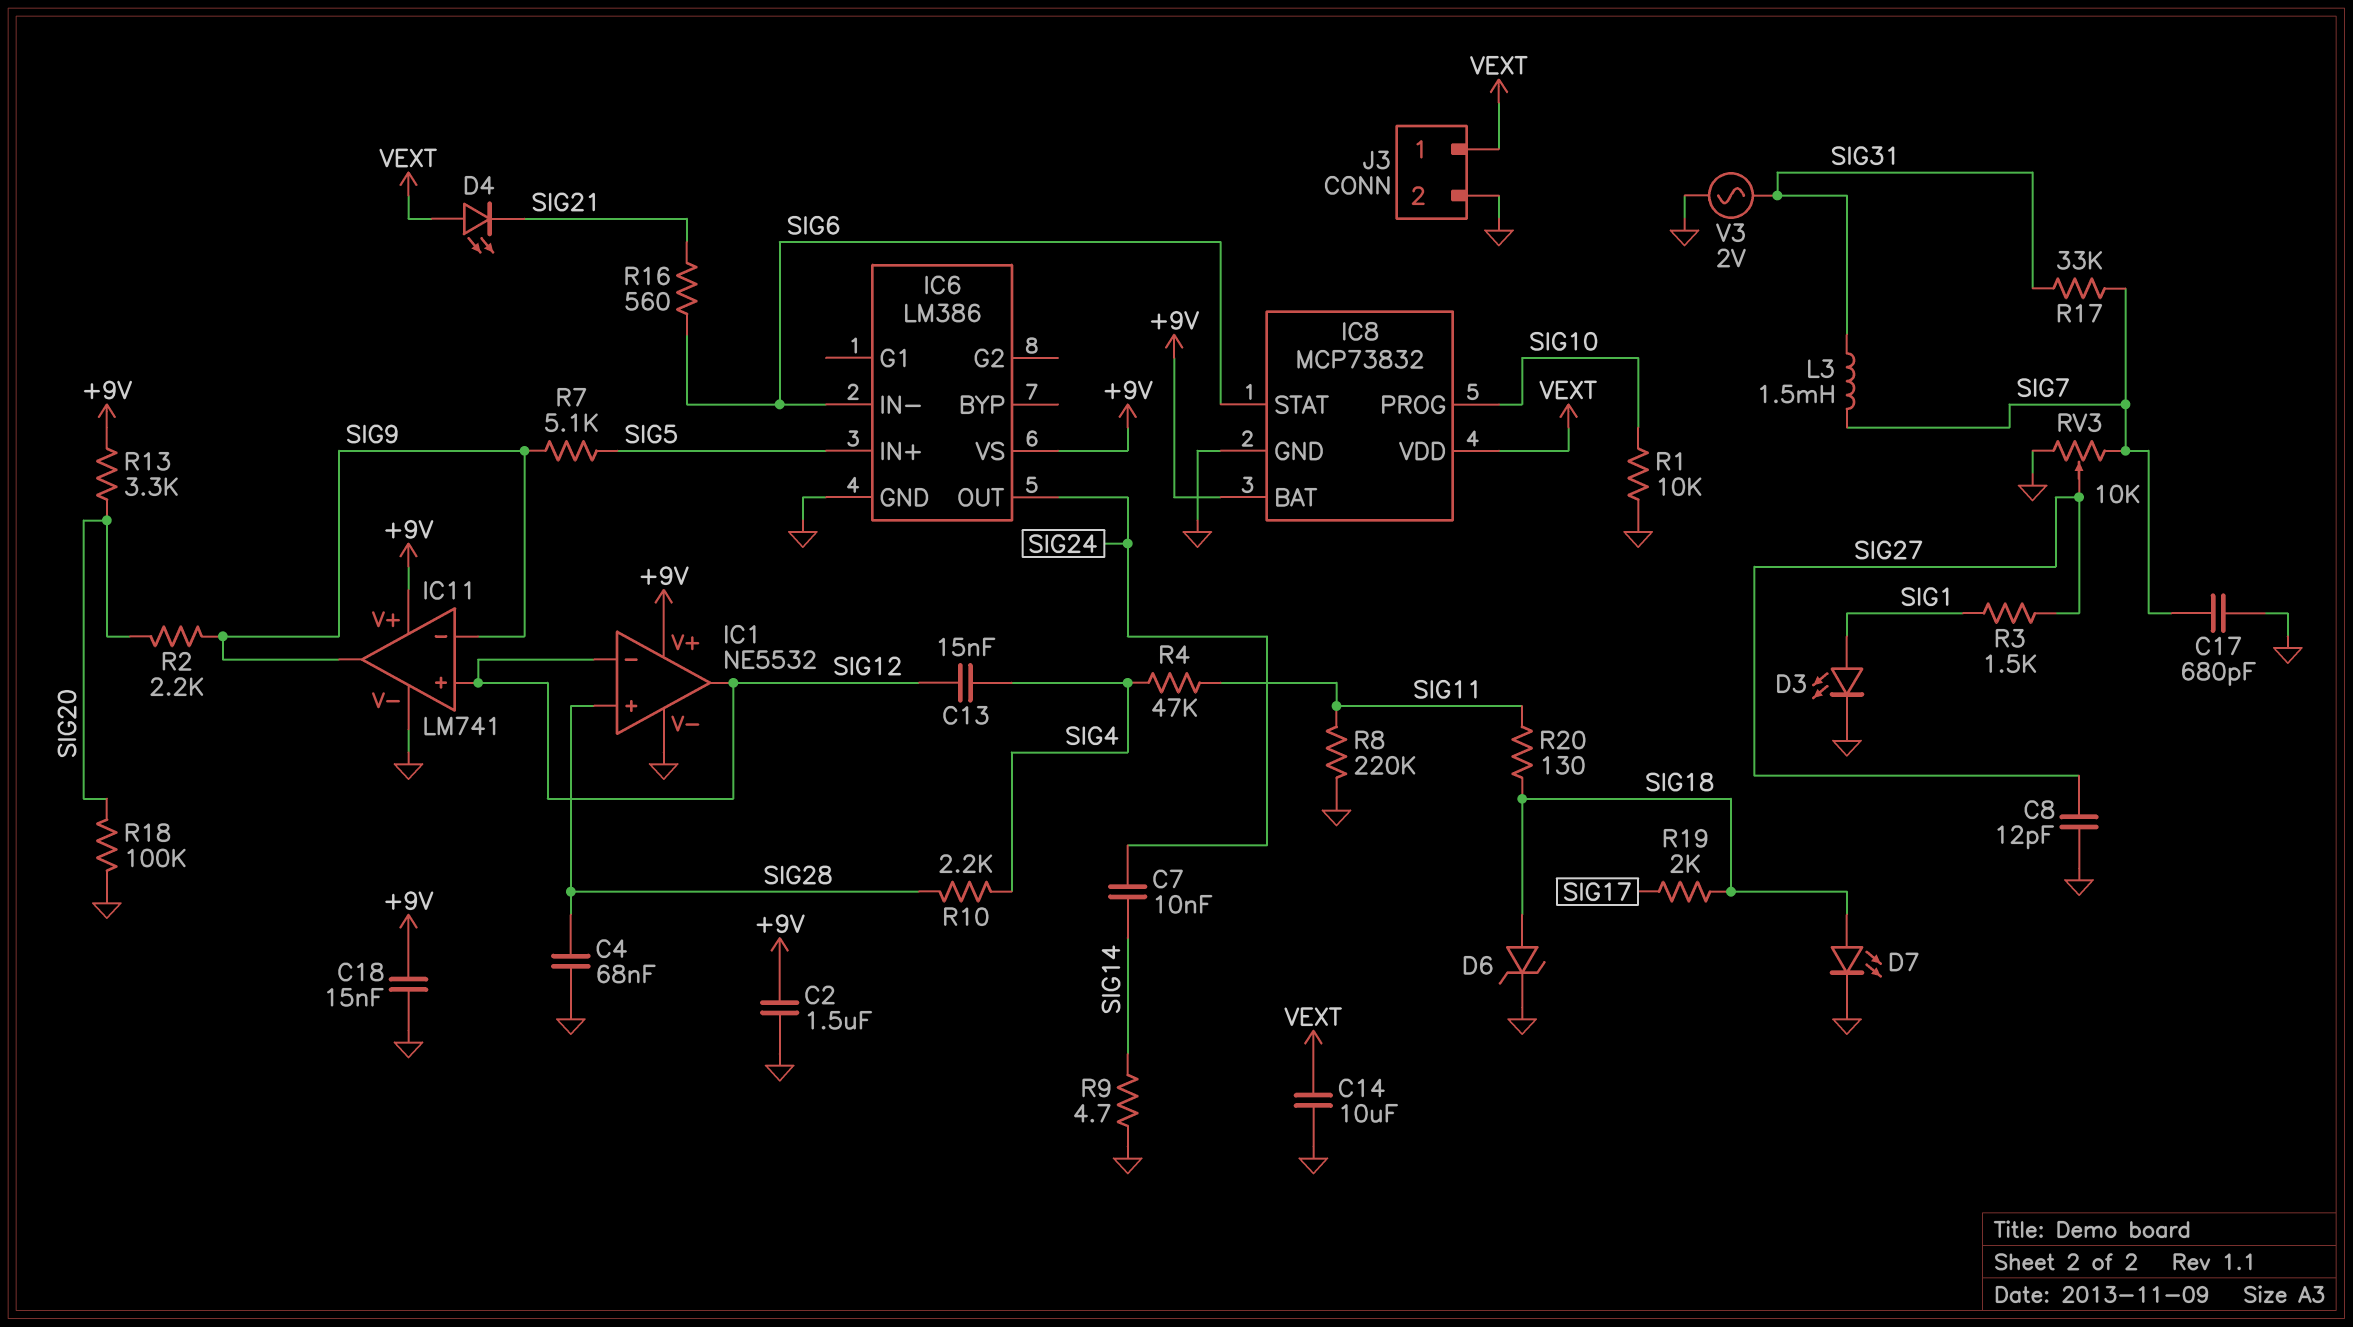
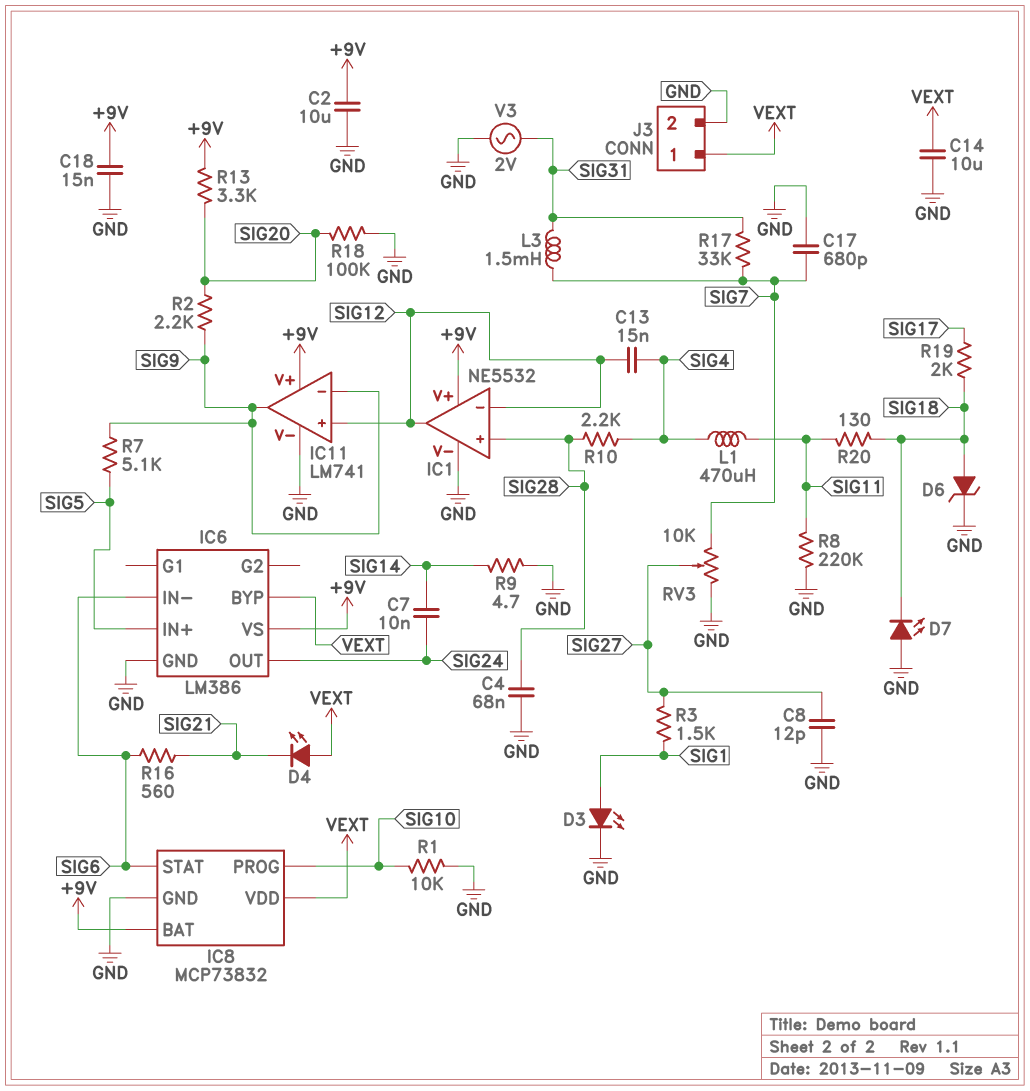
C2: 1.5uF (+9V, GND) -> 10uF (+9V, GND)
D7: LED (A SIG18, K GND) -> LED (A GND, K SIG18)
IC6 pin BYP: none -> VEXT
L1: none -> 470uH (SIG4, SIG11)
R4: 47k (SIG4, SIG11) -> none

